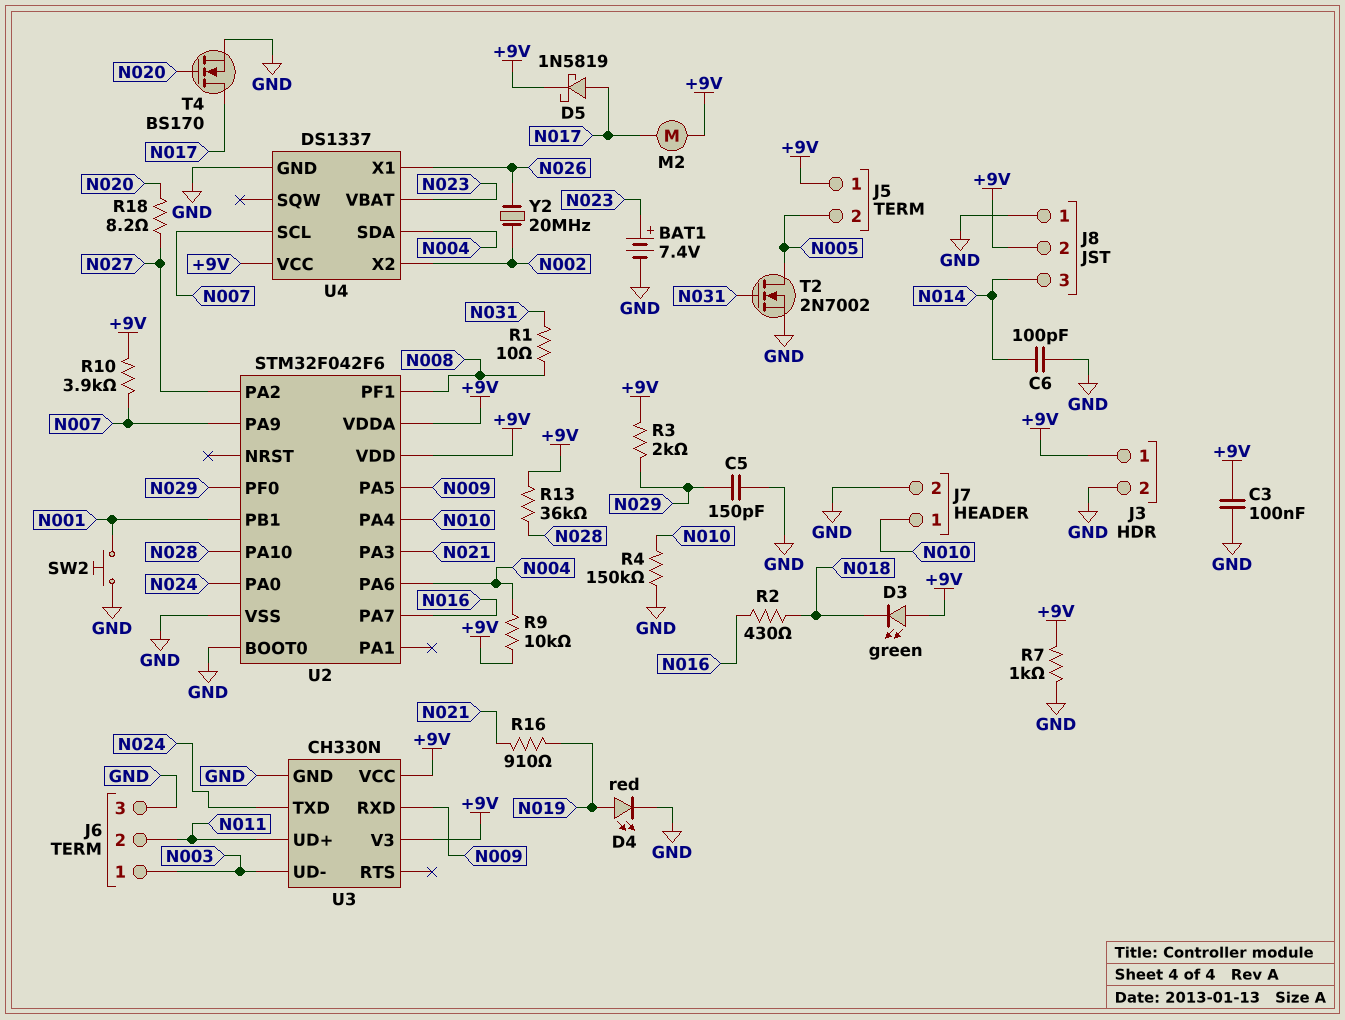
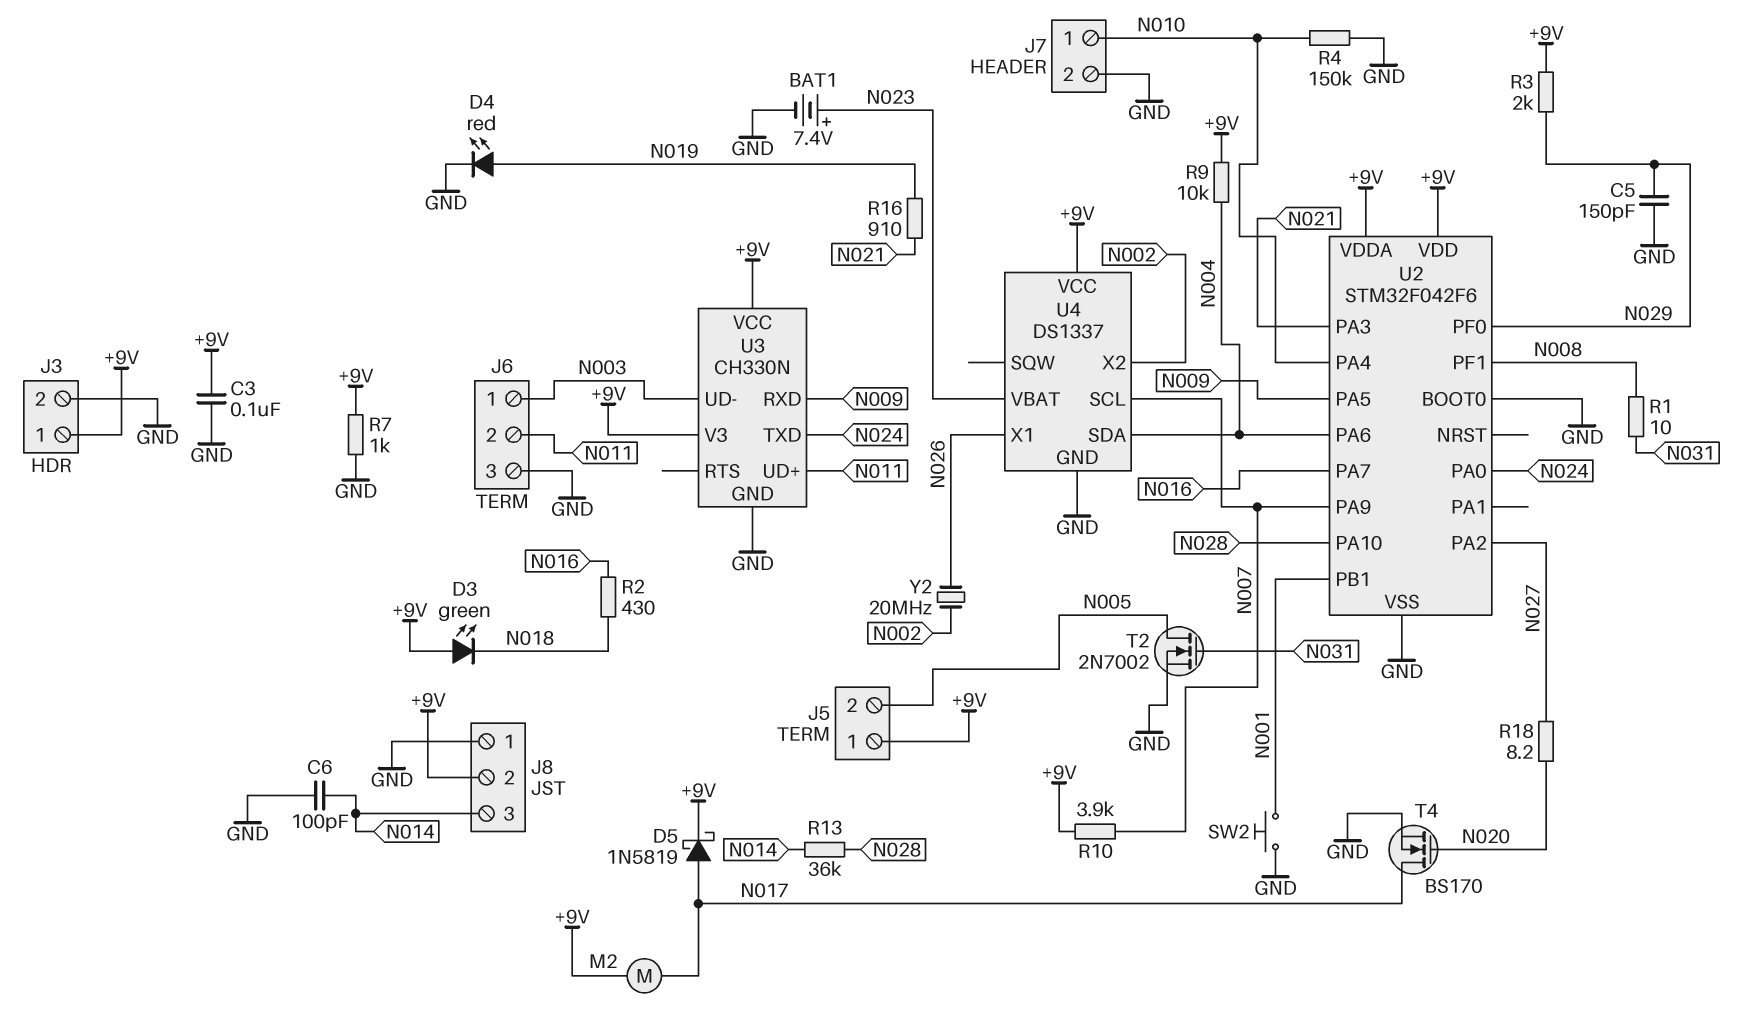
R13: 36k (+9V, N028) -> 36k (N014, N028)

